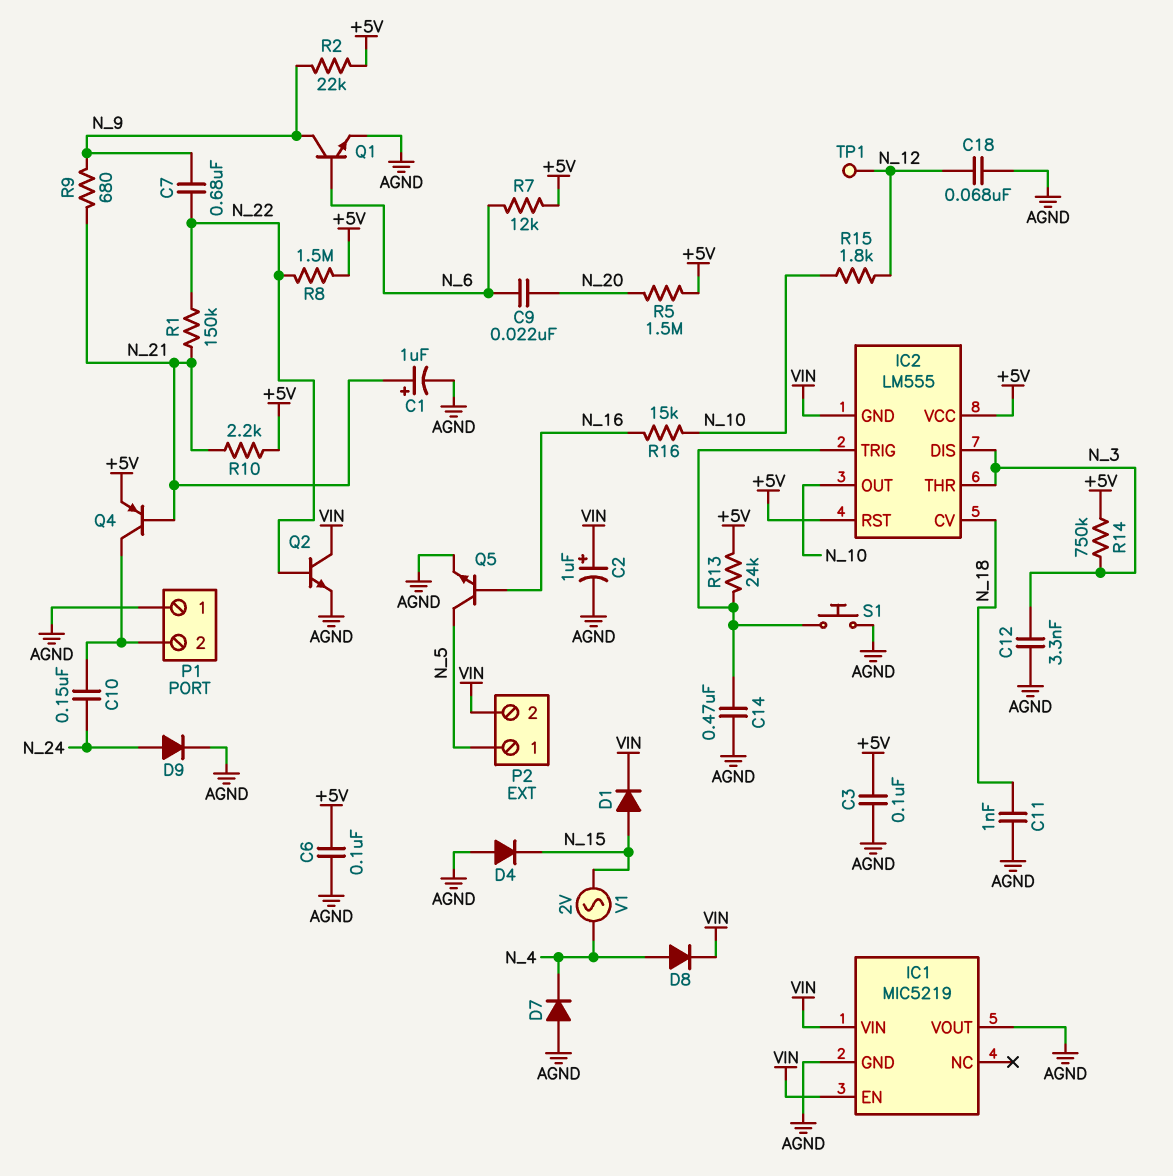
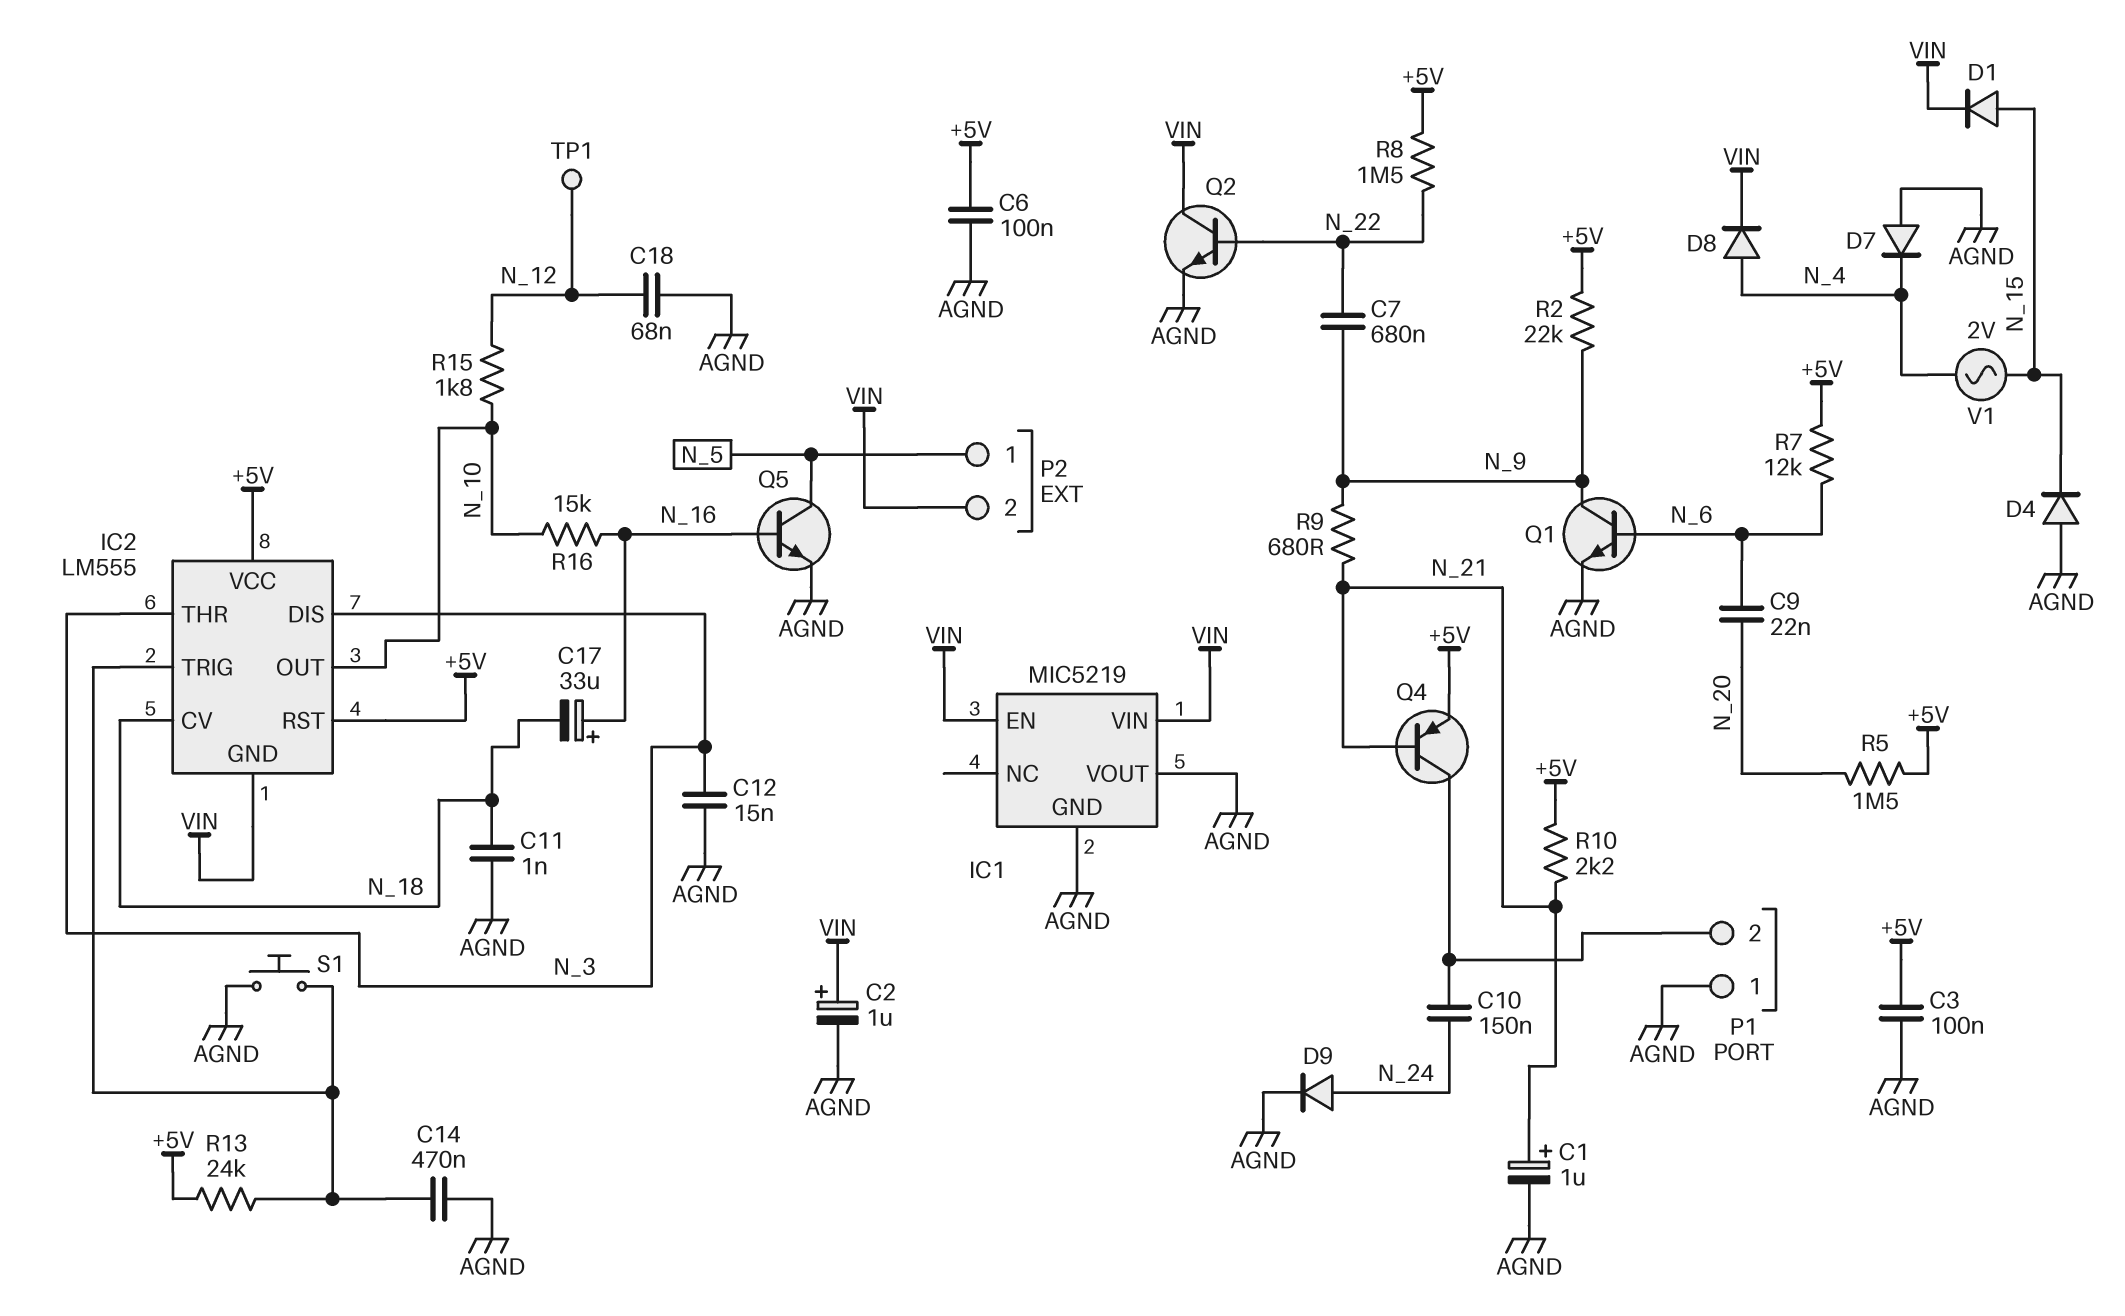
C12: 3.3nF (AGND, N_3) -> 15nF (AGND, N_3)
C17: none -> 33uF (plus N_16, minus N_18)
R1: 150k (N_21, N_22) -> none
R14: 750k (+5V, N_3) -> none

